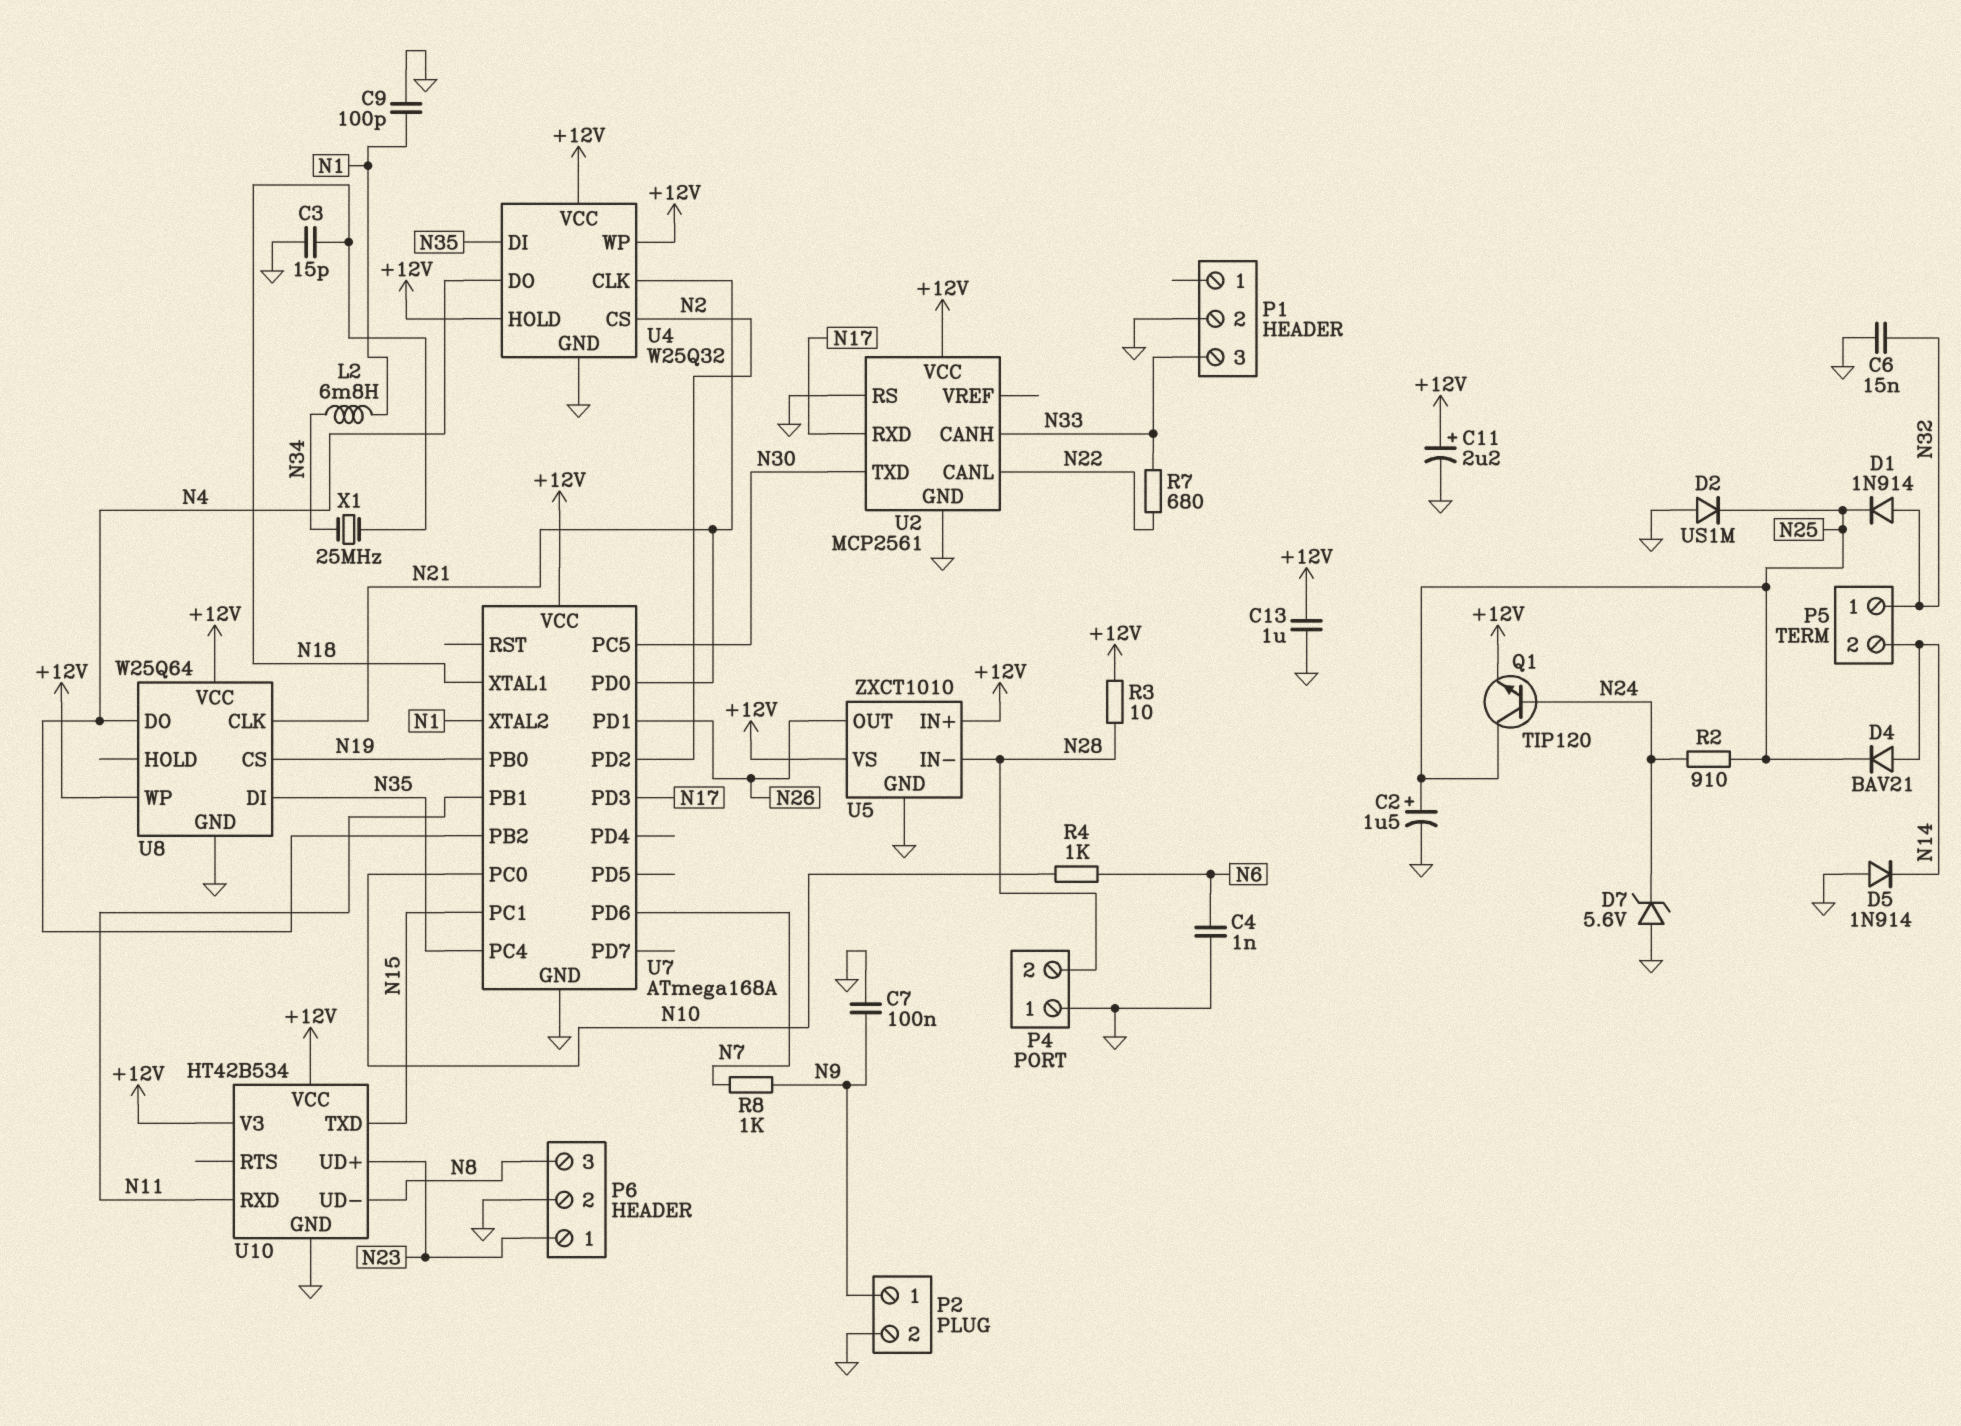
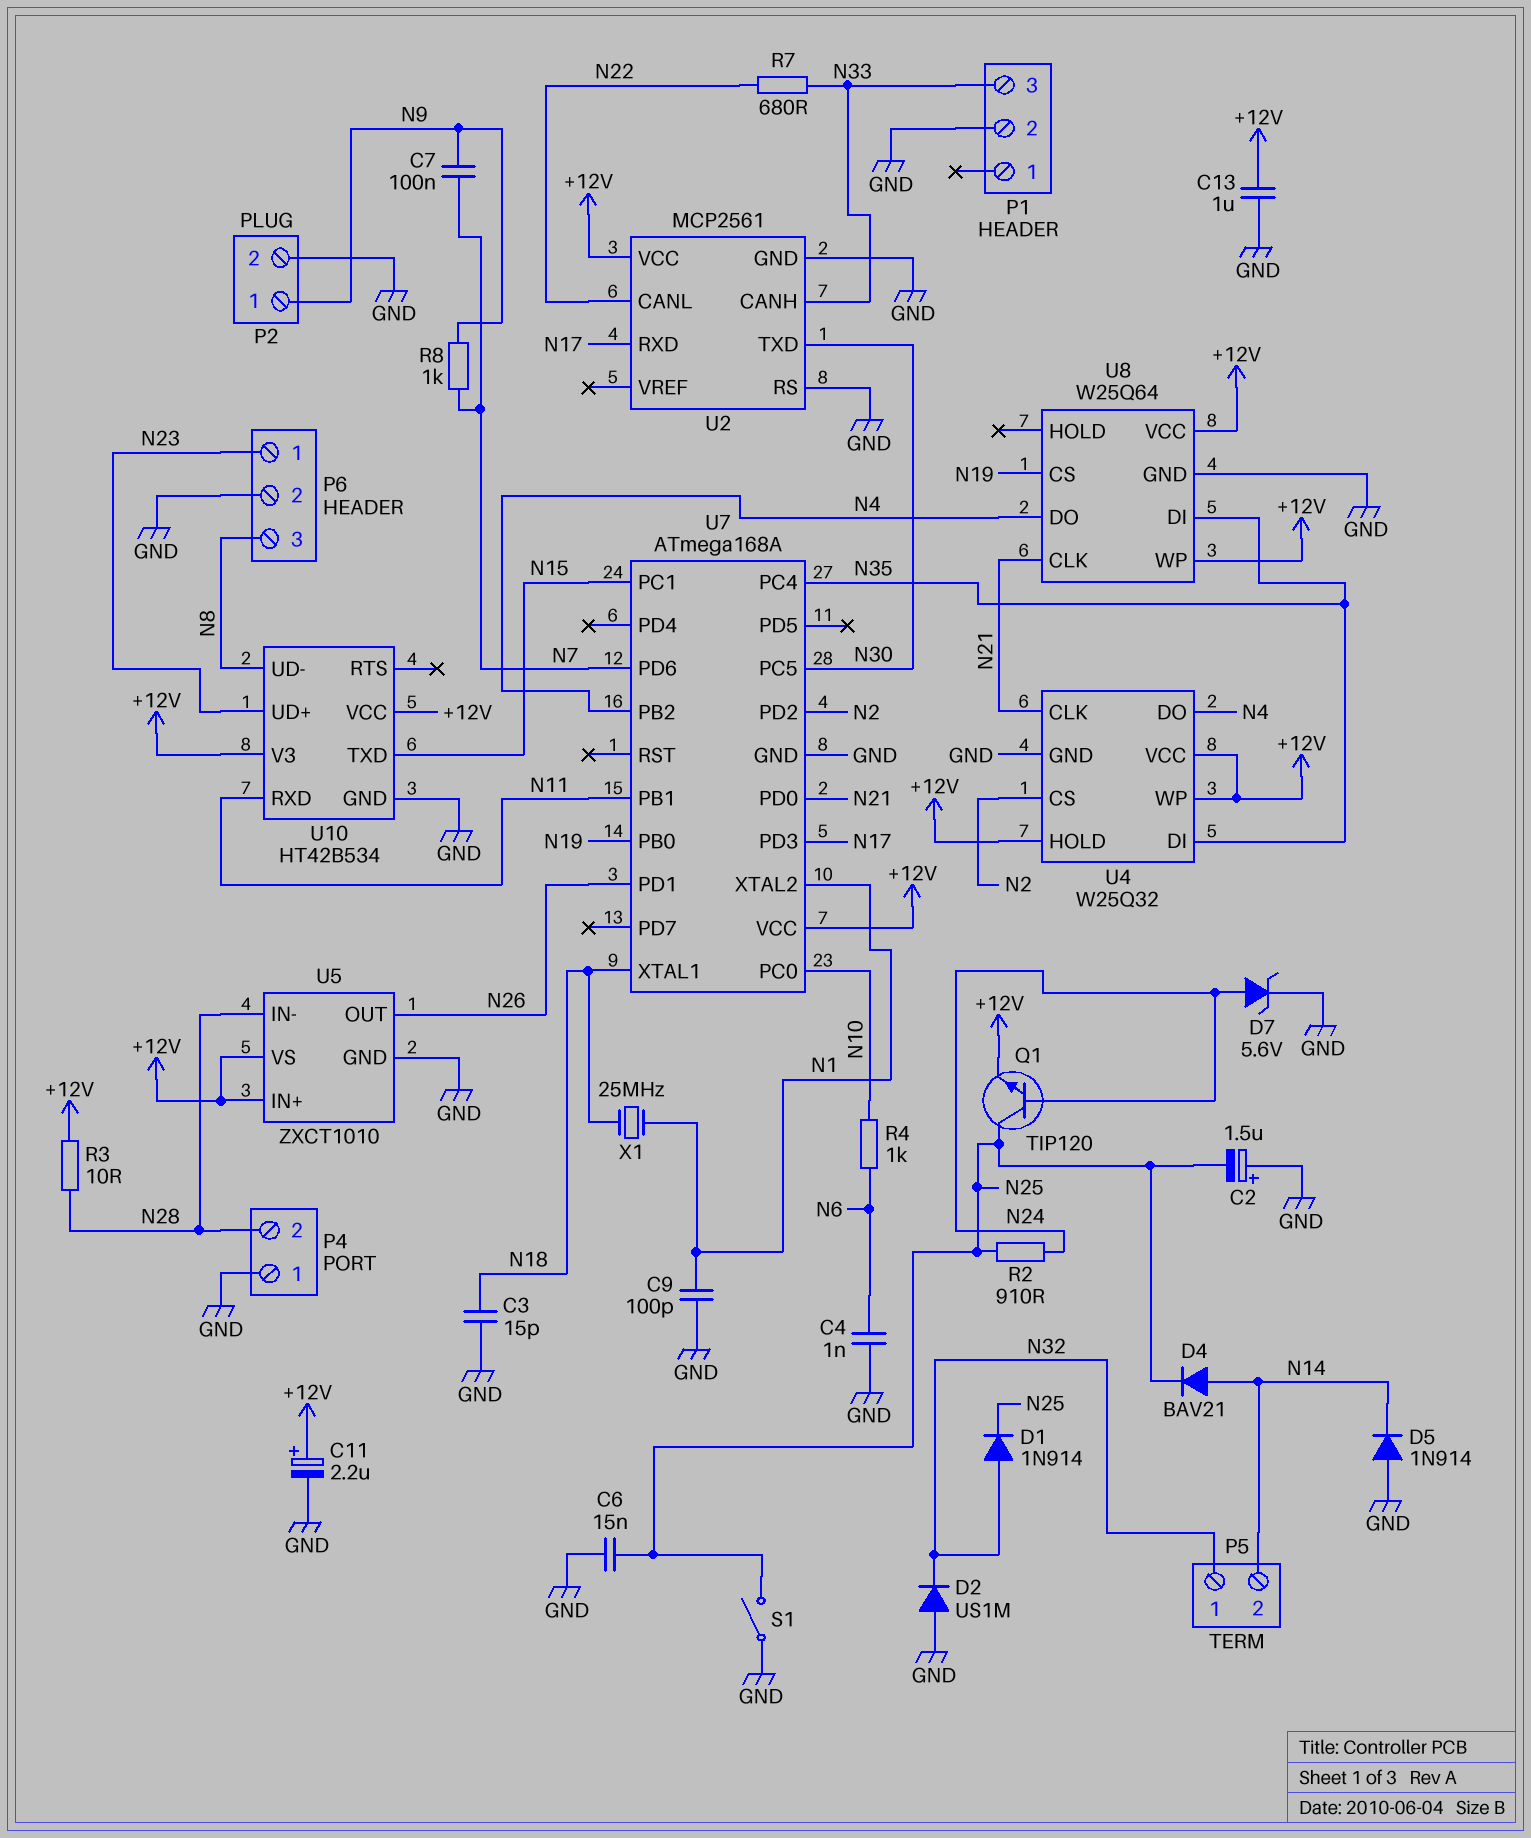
C2: 1.5uF (plus N25, minus GND) -> 1.5uF (plus GND, minus N25)
C6: 15nF (GND, N32) -> 15nF (GND, N25)
C7: 100nF (GND, N9) -> 100nF (N7, N9)
D2: diode US1M (A GND, K N25) -> diode US1M (A GND, K N32)
D7: zener 5.6V (A GND, K N24) -> zener 5.6V (A N24, K GND)
L2: 6.8mH (N1, N34) -> none
S1: none -> switch (GND, N25)
X1: 25MHz (N18, N34) -> 25MHz (N1, N18)

